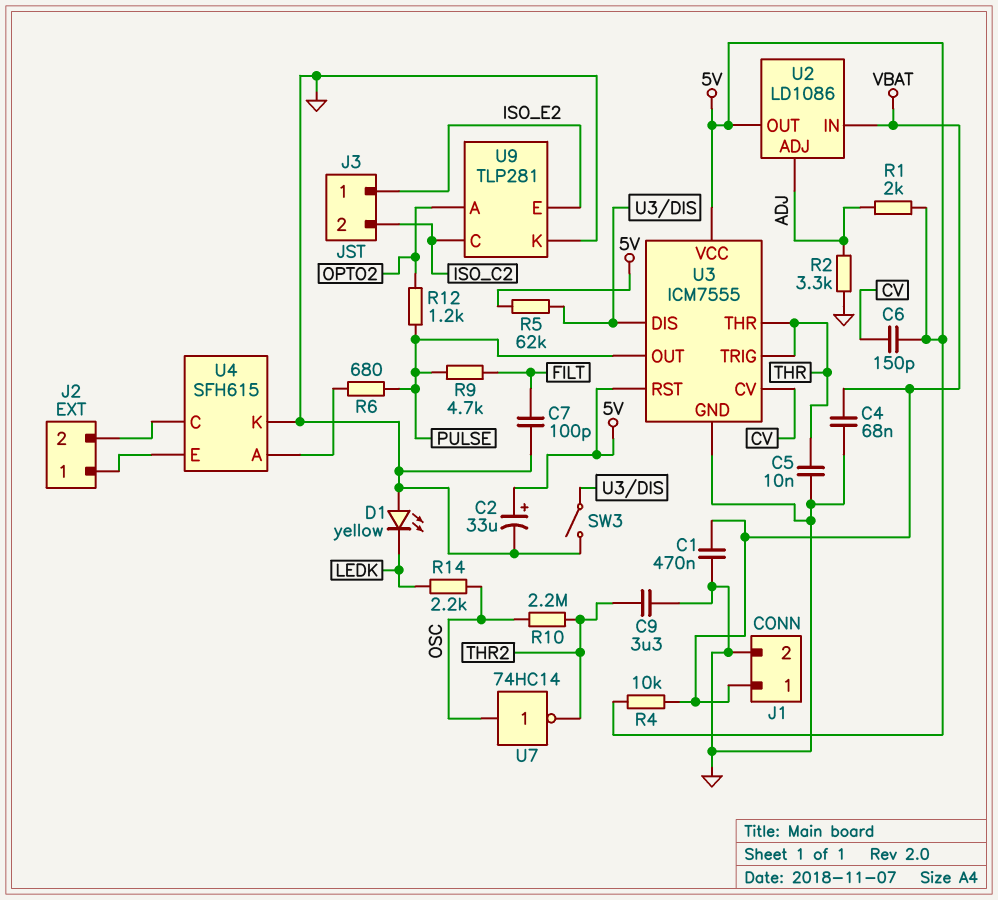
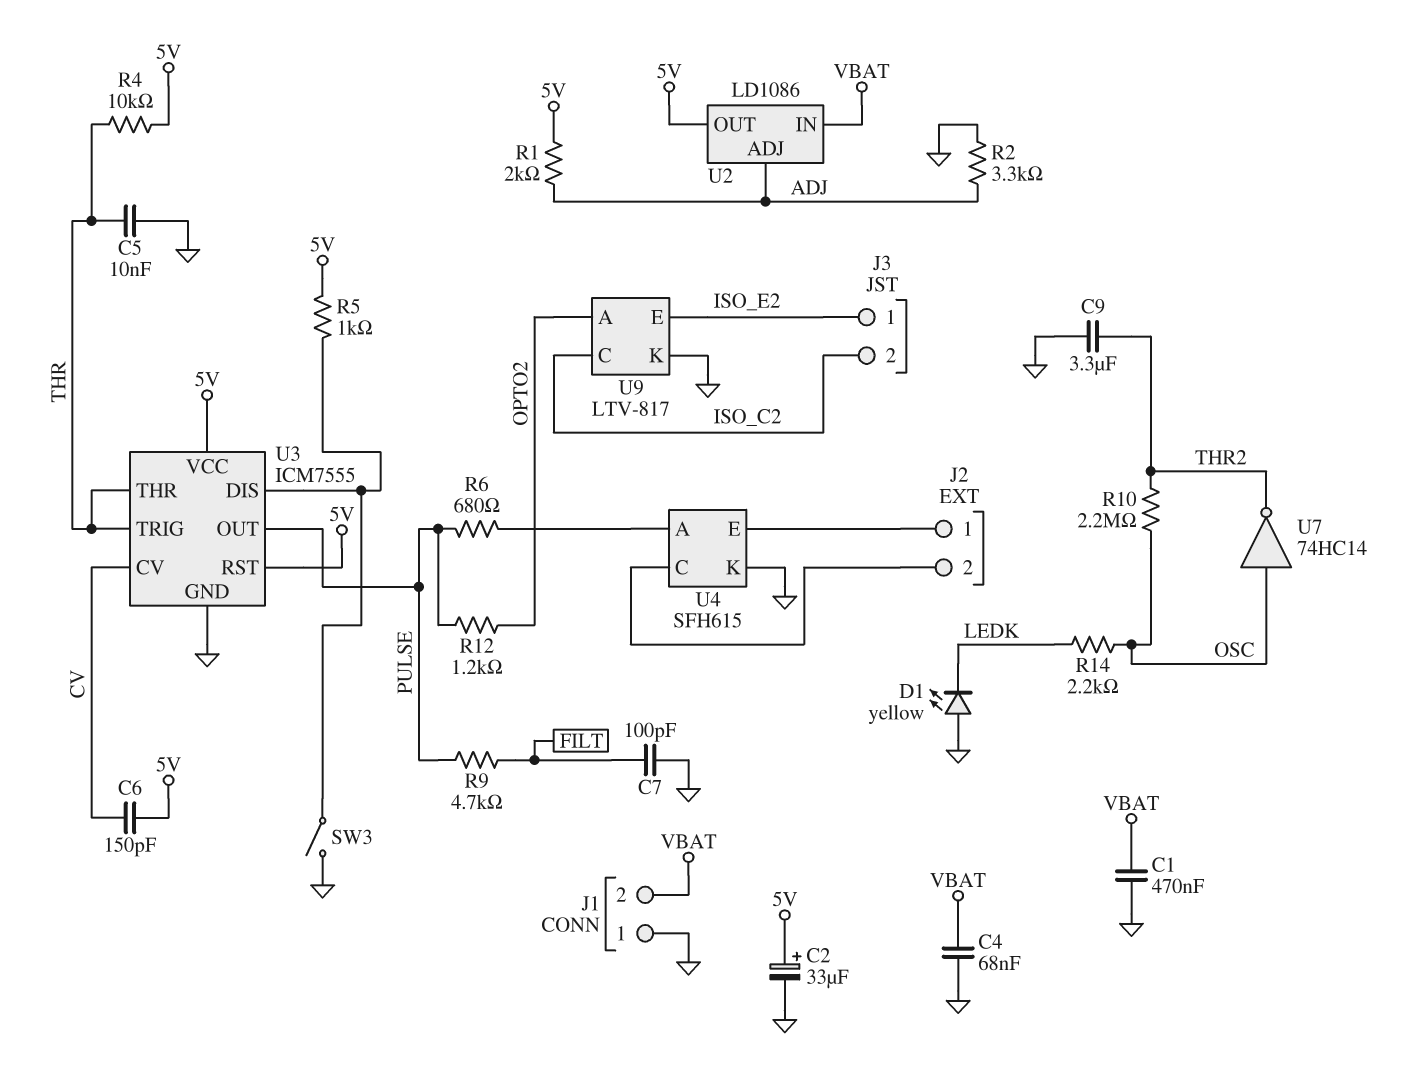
J1 pin 1: VBAT -> GND
J1 pin 2: GND -> VBAT
R4: 10k (5V, VBAT) -> 10k (5V, THR)
R5: 62k (5V, U3/DIS) -> 1k (5V, U3/DIS)
U9: TLP281 -> LTV-817

